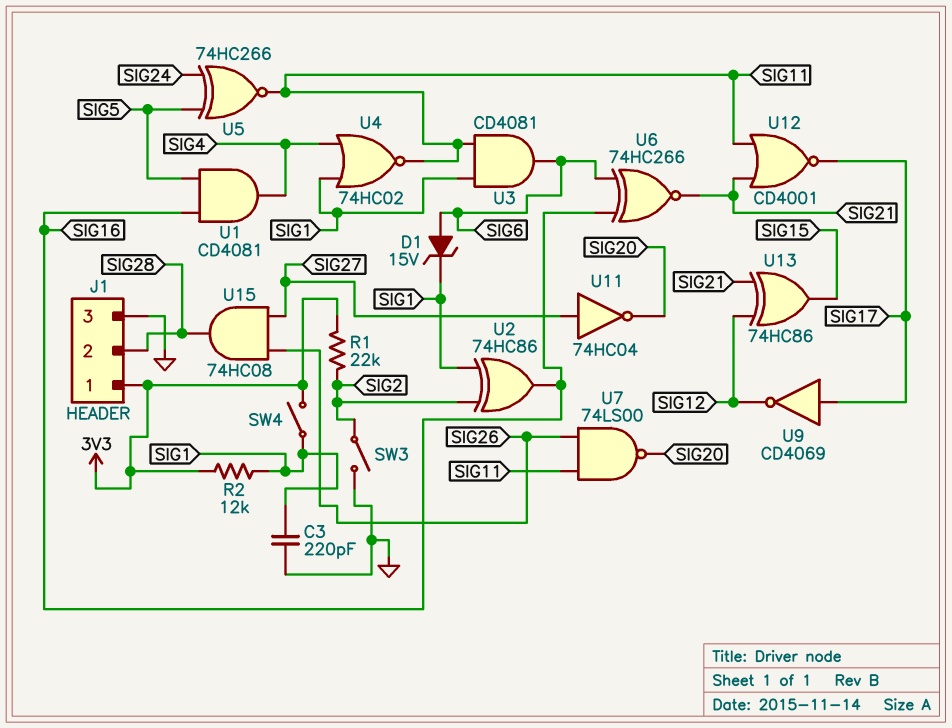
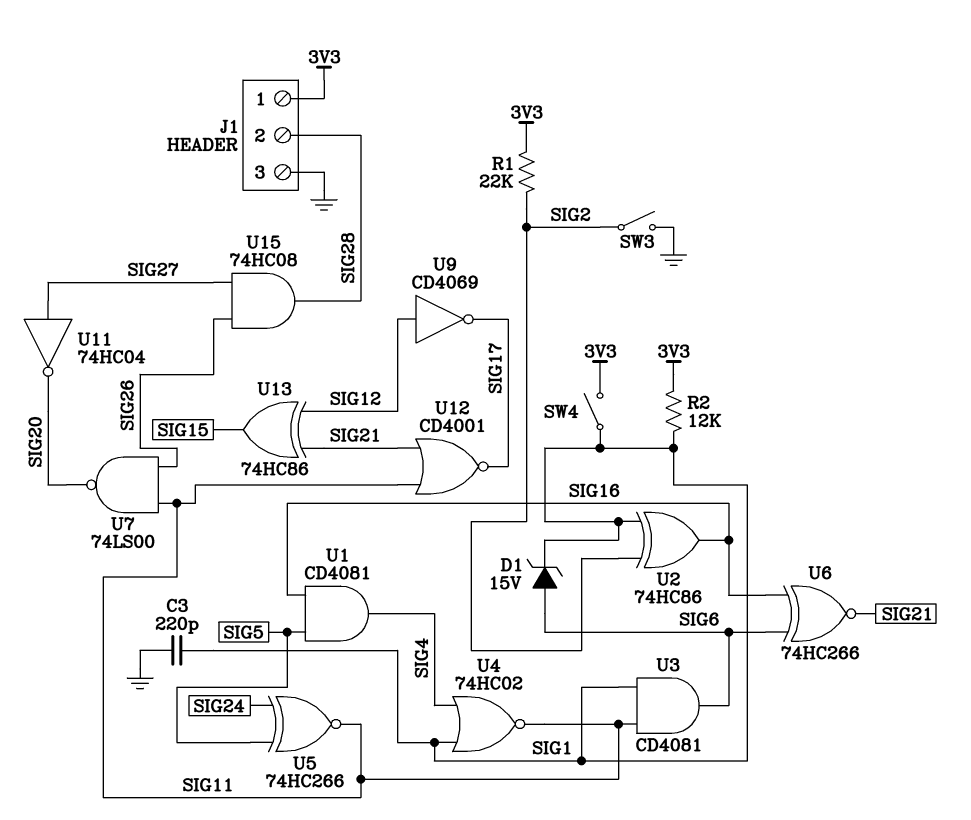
U9: NOT CD4069 (in SIG17, out SIG12) -> NOT CD4069 (in SIG12, out SIG17)

